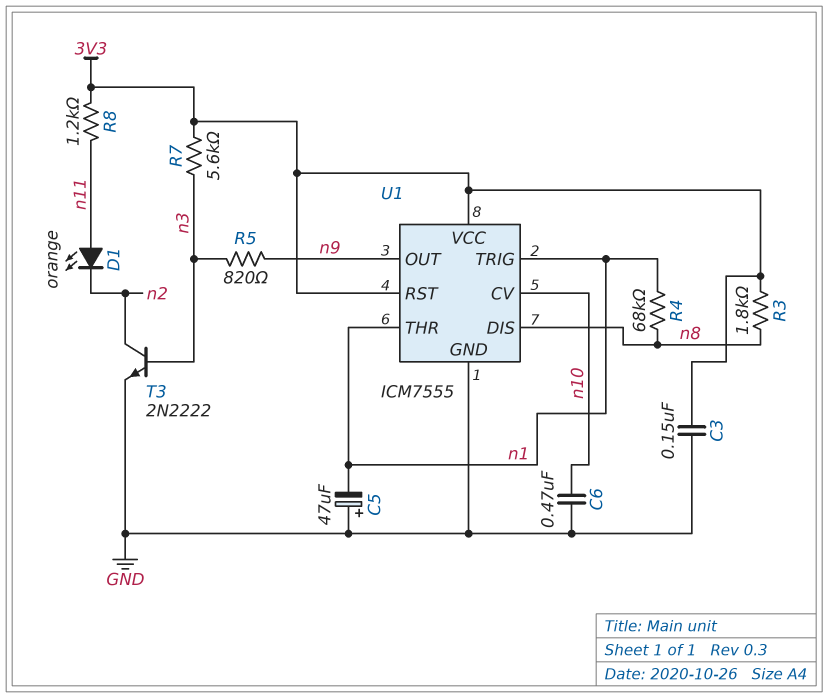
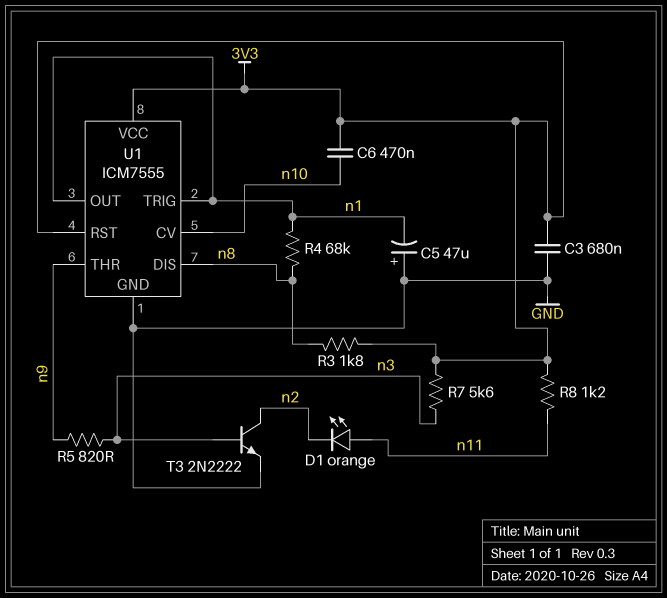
C3: 150nF (3V3, GND) -> 680nF (3V3, GND)
C6: 470nF (GND, n10) -> 470nF (3V3, n10)
U1 pin OUT: n9 -> n1
U1 pin THR: n1 -> n9

